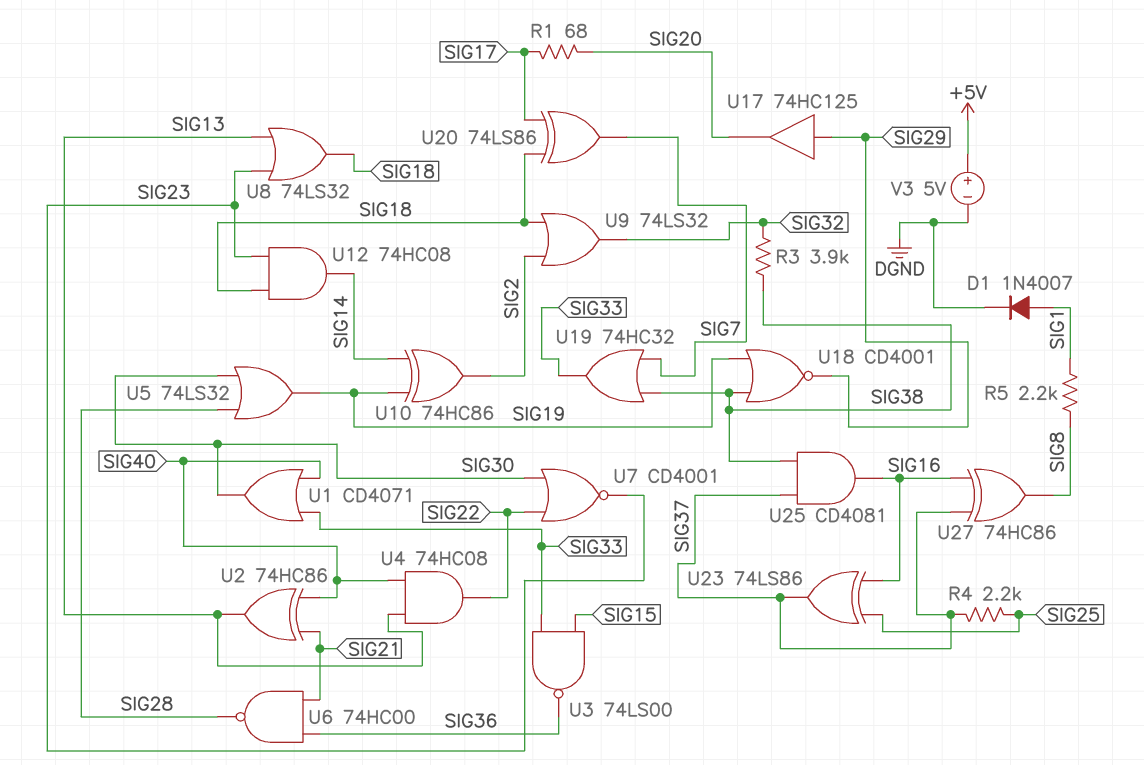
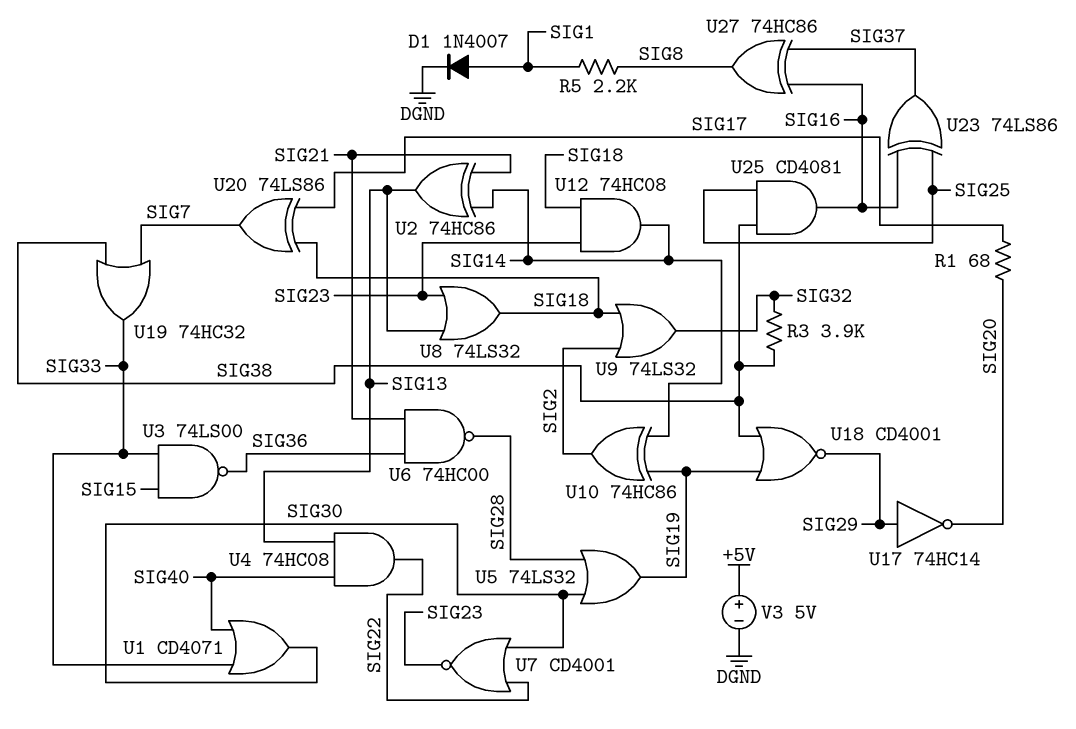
R4: 2.2k (SIG25, SIG37) -> none
U2: XOR 74HC86 (in SIG21, in SIG40, out SIG13) -> XOR 74HC86 (in SIG14, in SIG21, out SIG13)
U17: buffer 74HC125 (in SIG29, out SIG20) -> NOT 74HC14 (in SIG29, out SIG20)
U25: AND CD4081 (in SIG37, in SIG38, out SIG16) -> AND CD4081 (in SIG25, in SIG38, out SIG16)

